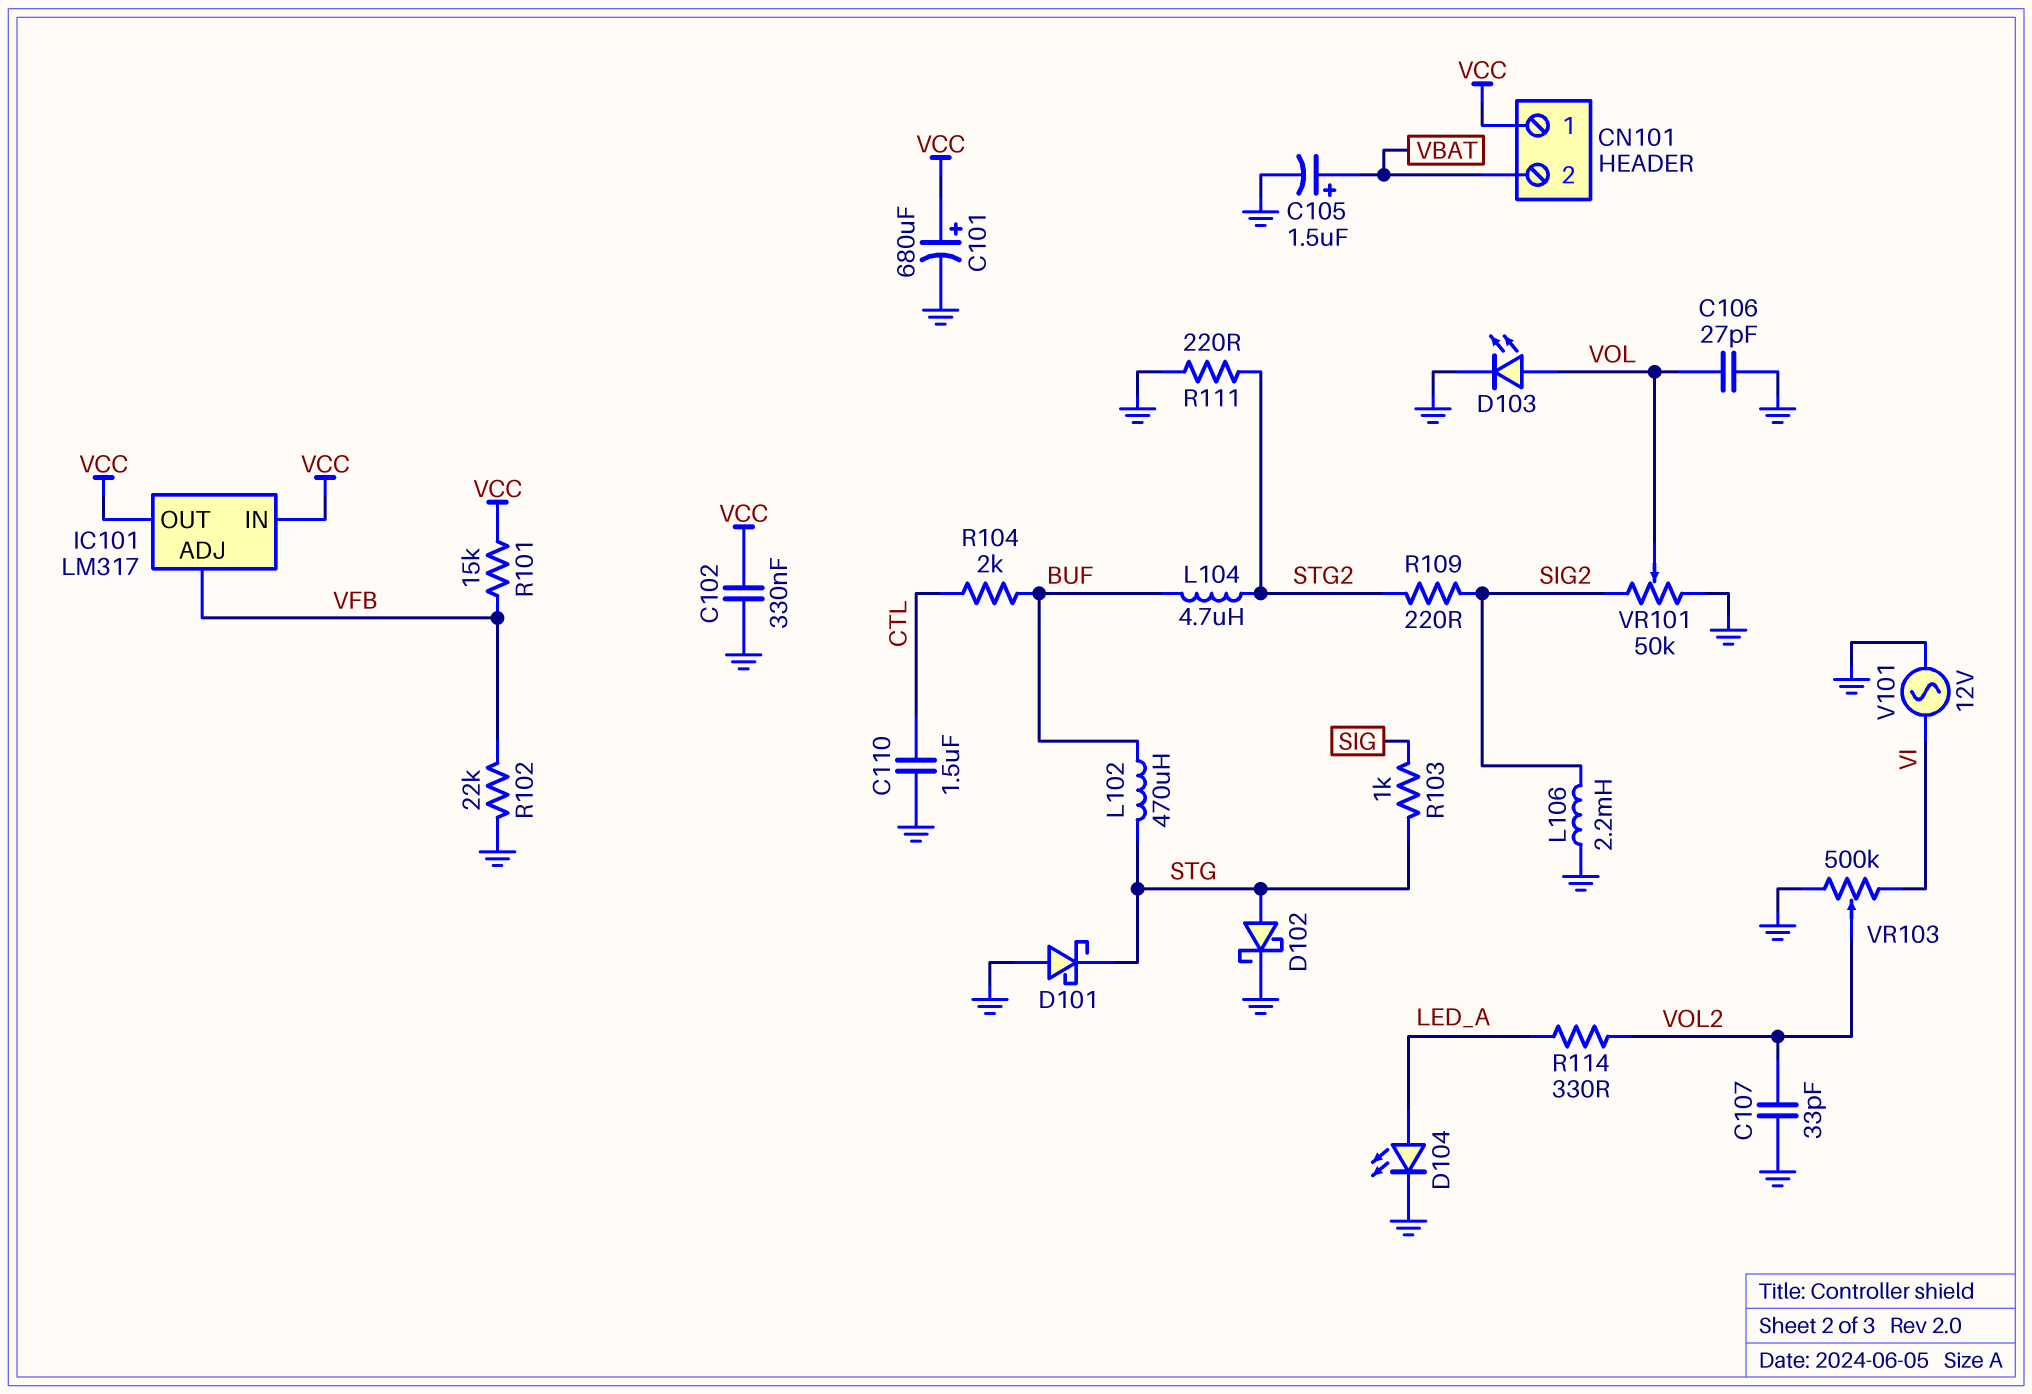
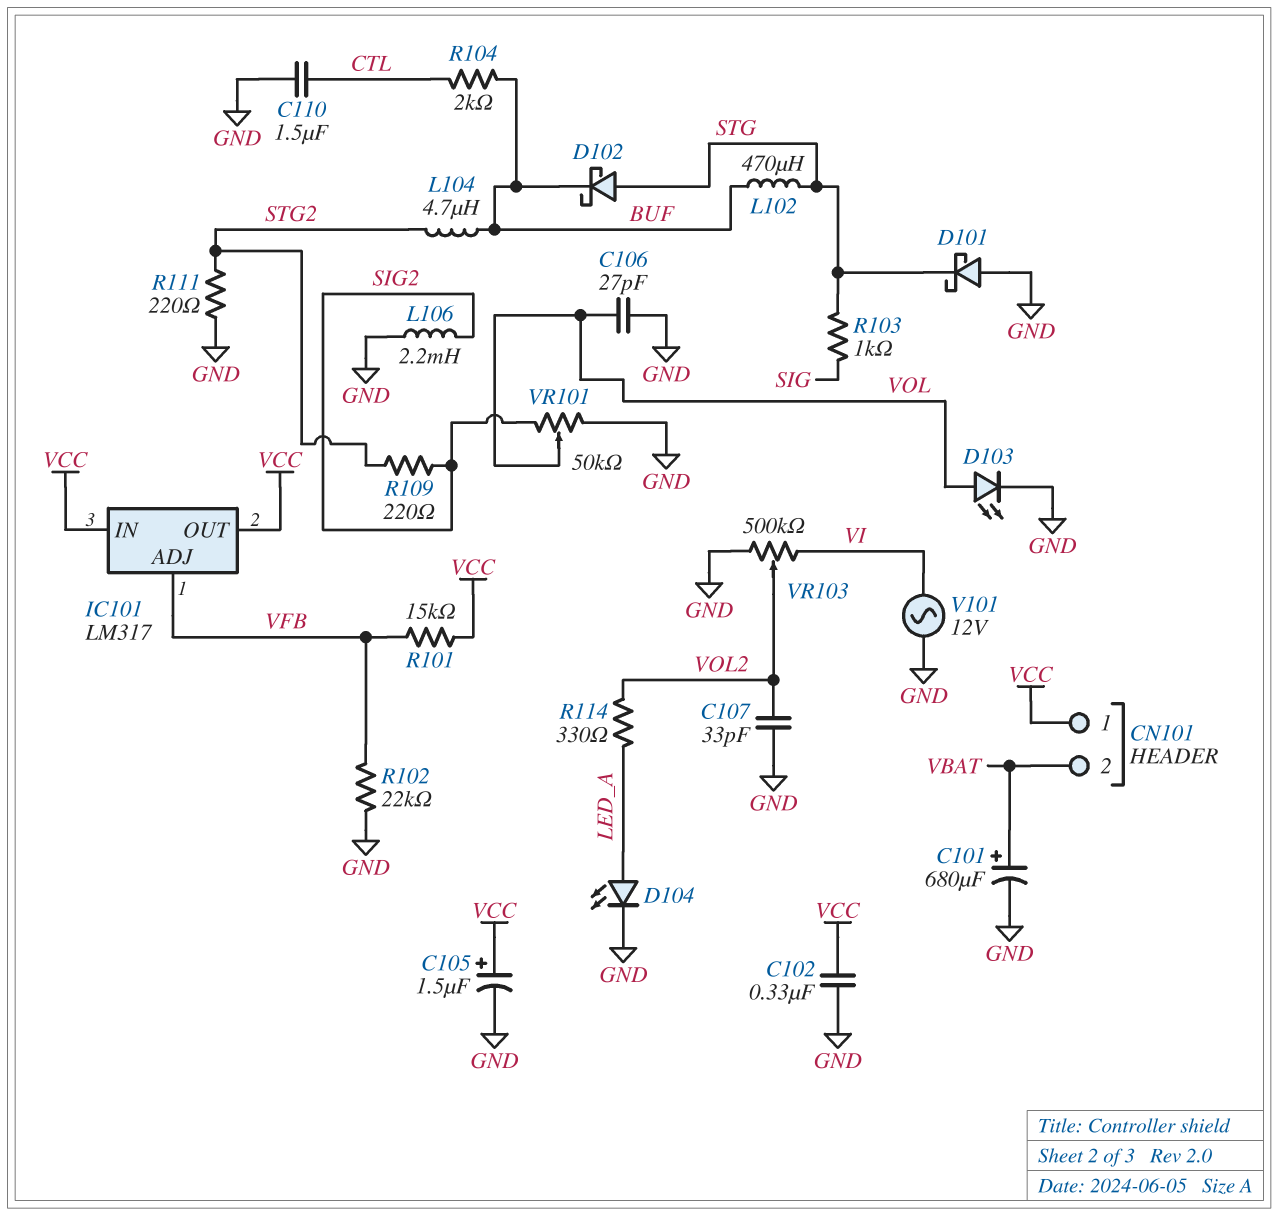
C101: 680uF (plus VCC, minus GND) -> 680uF (plus VBAT, minus GND)
C105: 1.5uF (plus VBAT, minus GND) -> 1.5uF (plus VCC, minus GND)
D102: schottky (A STG, K GND) -> schottky (A STG, K BUF)

